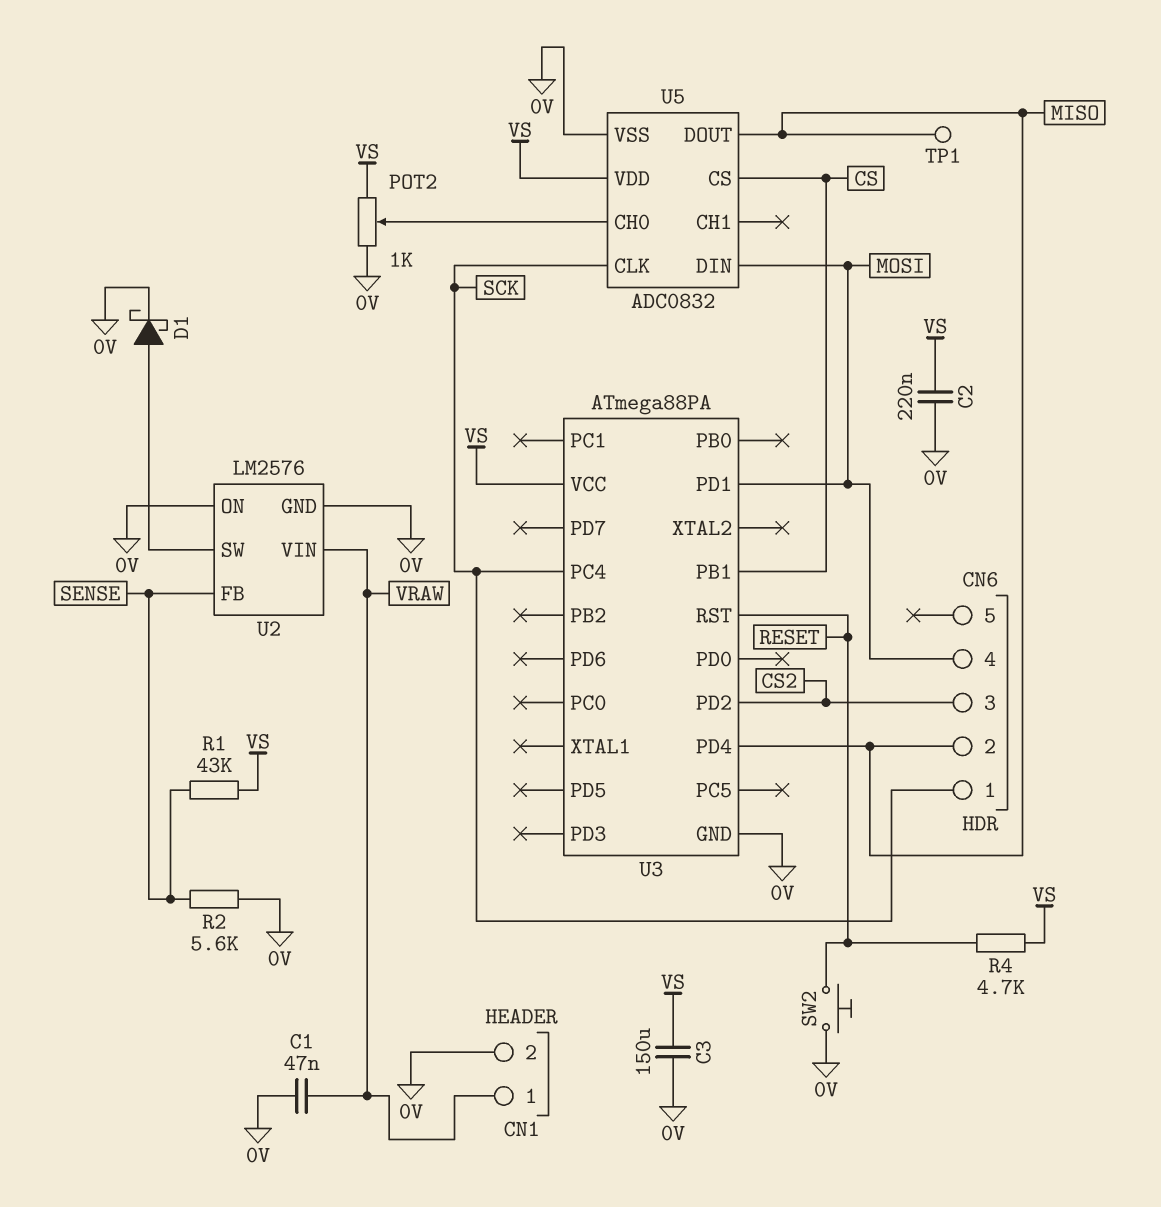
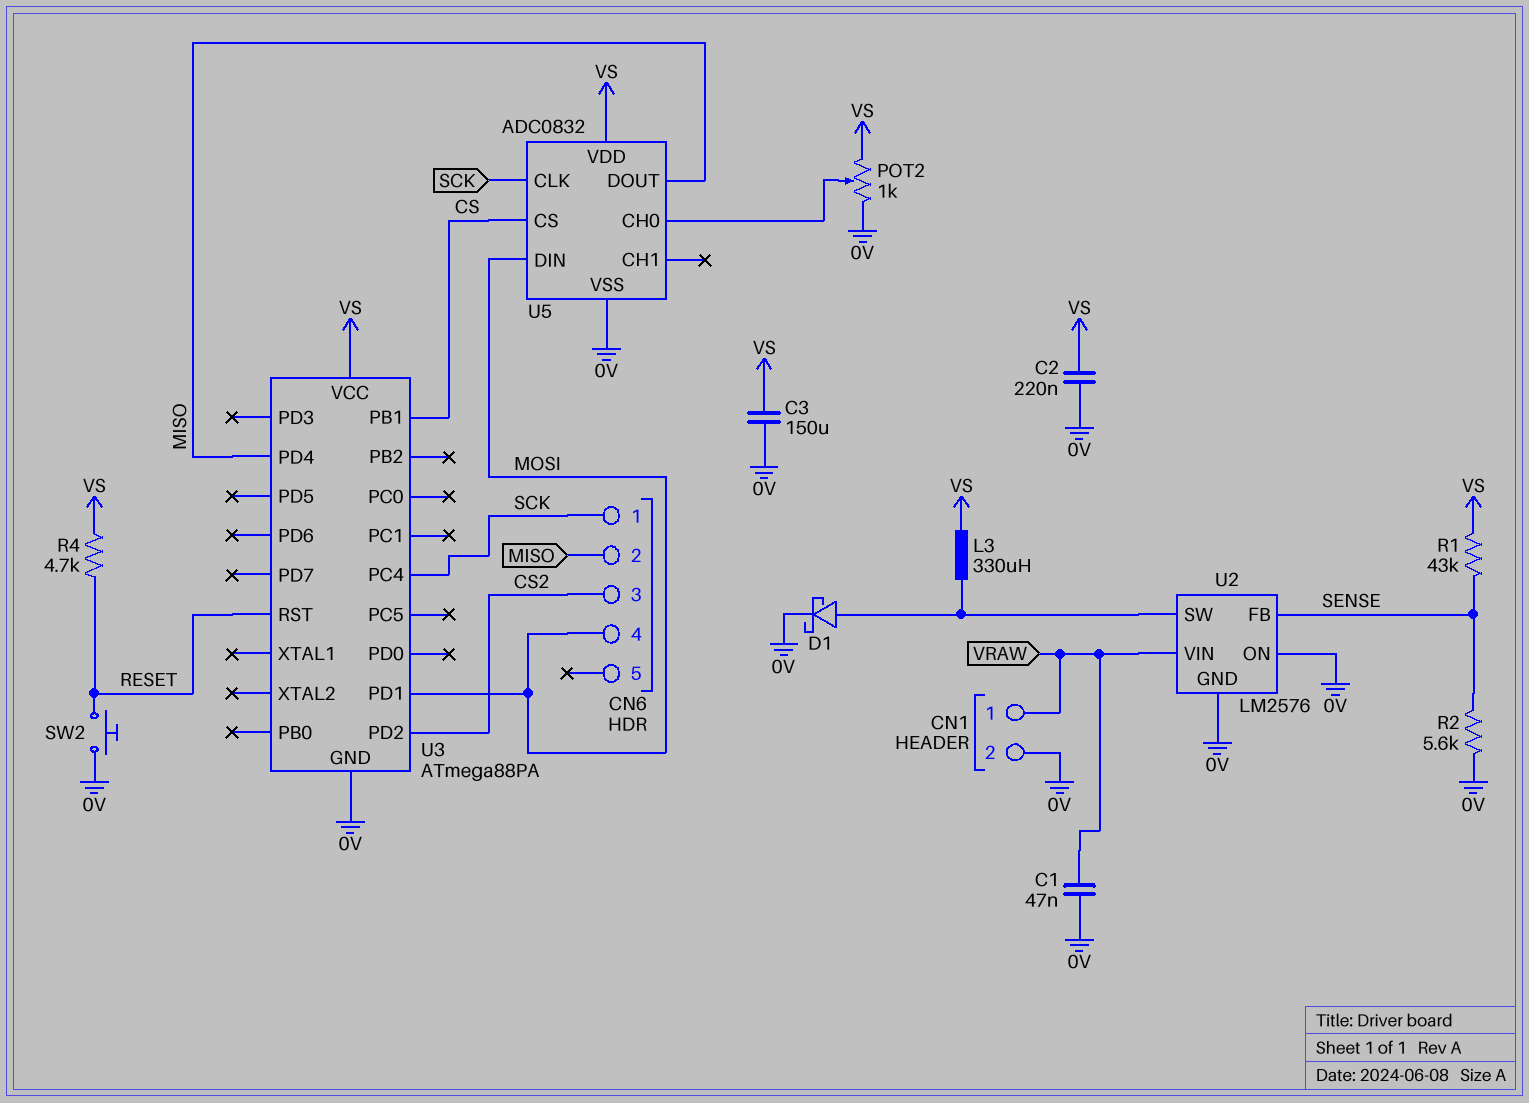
L3: none -> 330uH (U2/SW, VS)
TP1: test point (MISO) -> none

